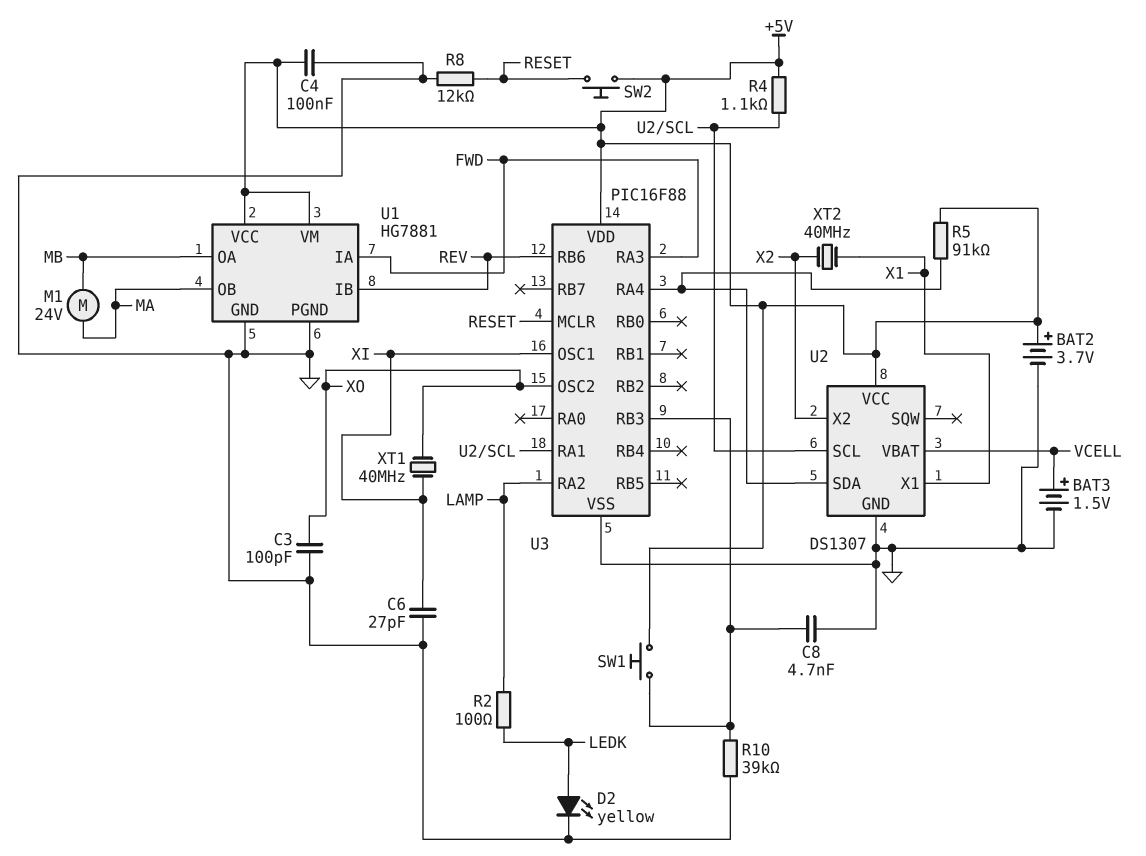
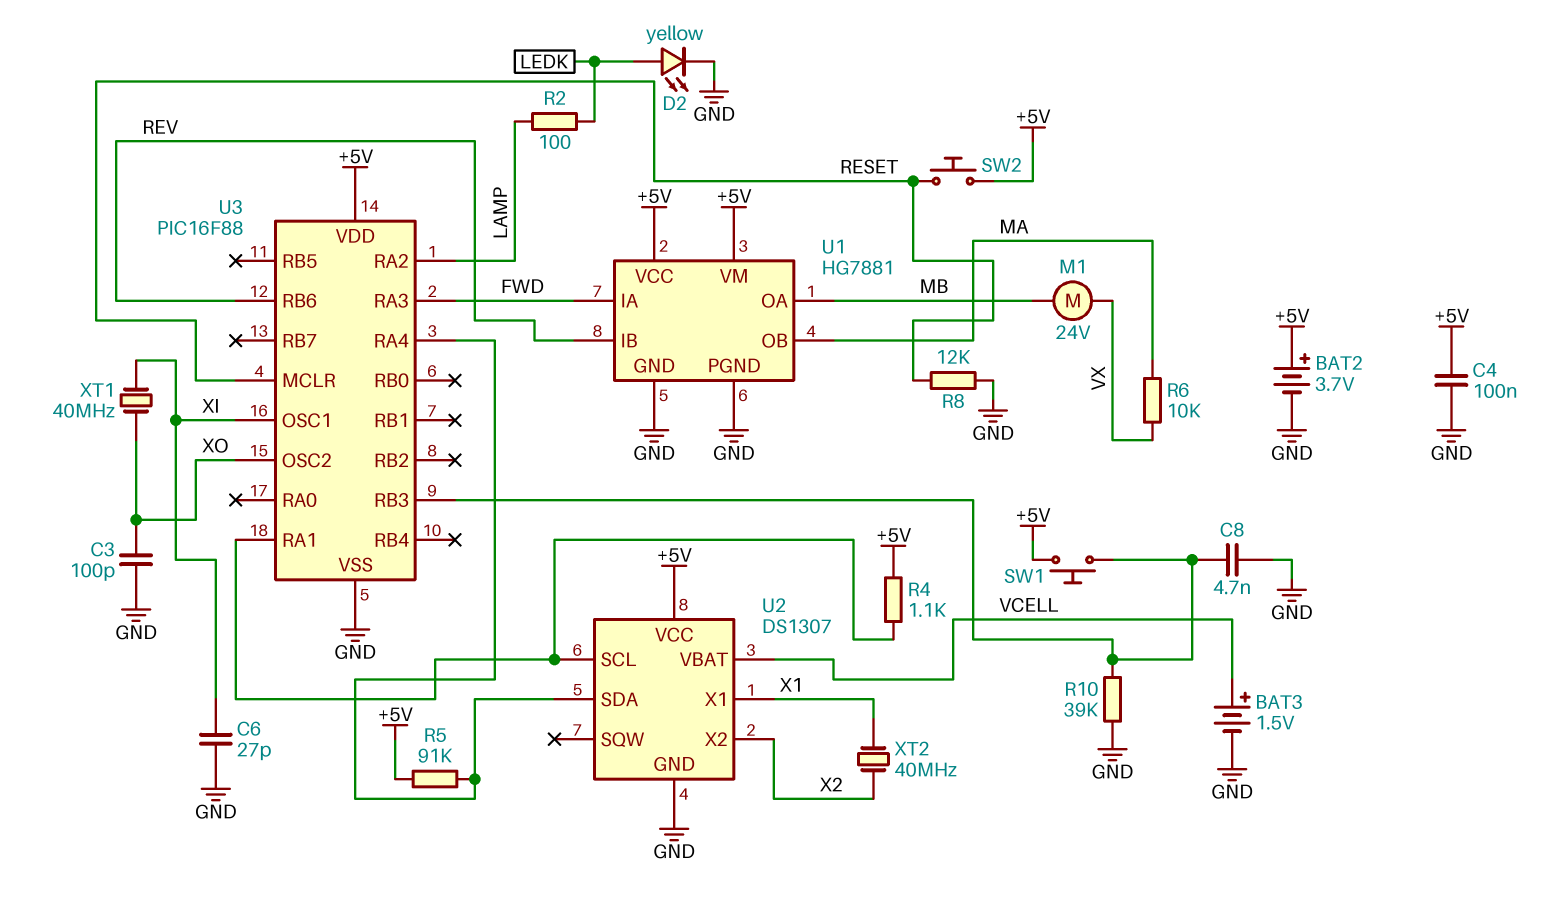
M1: motor 24V (MA, MB) -> motor 24V (MB, VX)
R6: none -> 10k (MA, VX)

